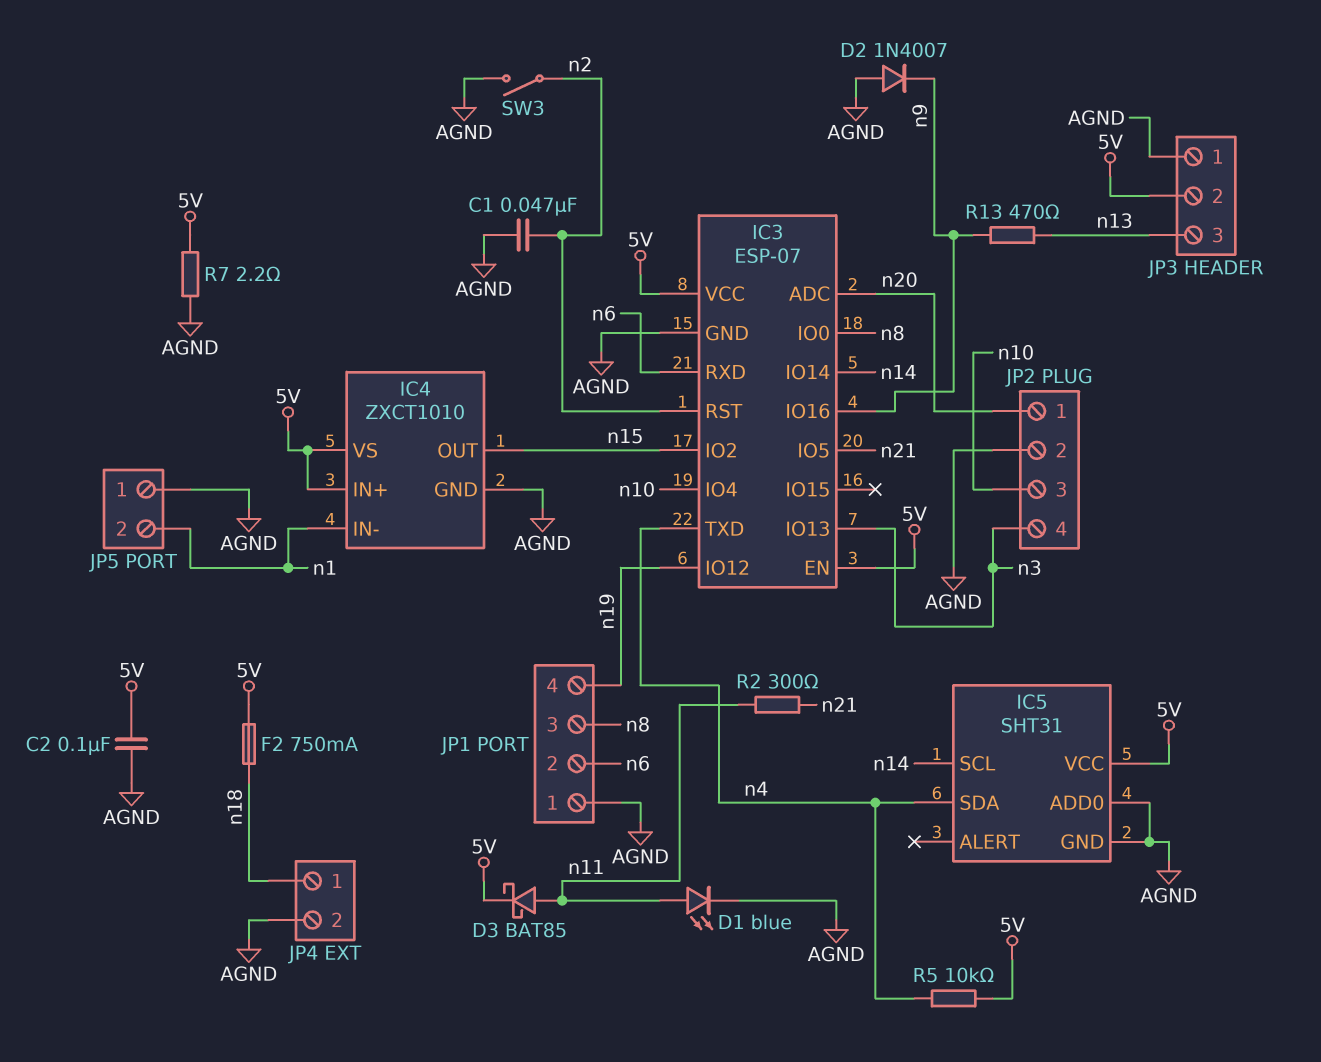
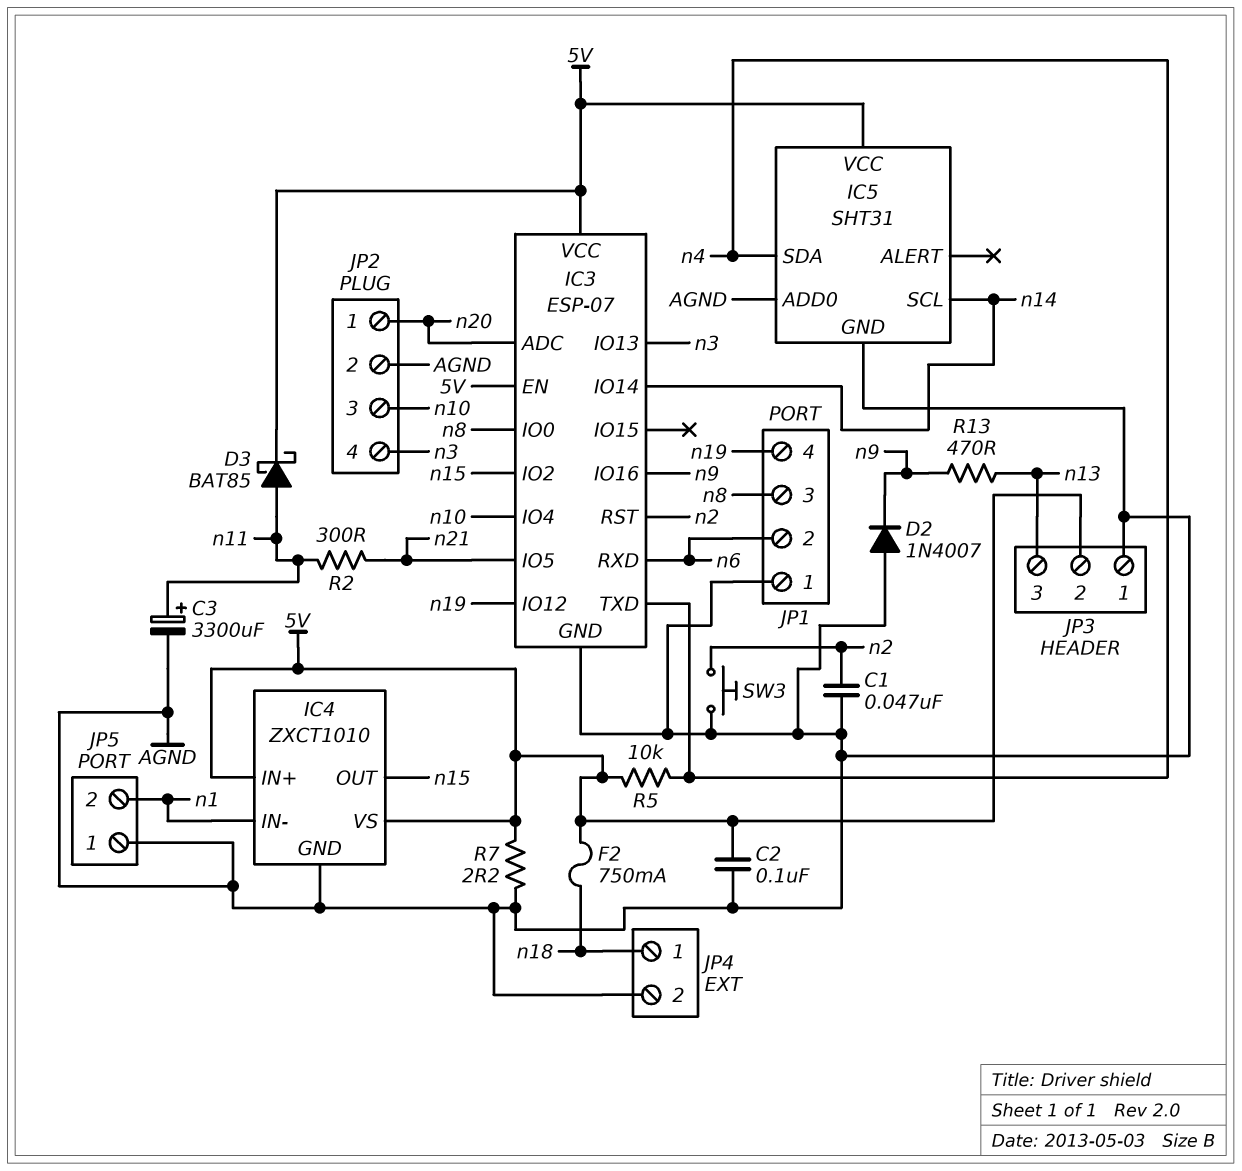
C3: none -> 3300uF (plus n11, minus AGND)
D1: LED blue (A n11, K AGND) -> none
SW3: switch (AGND, n2) -> button (AGND, n2)

